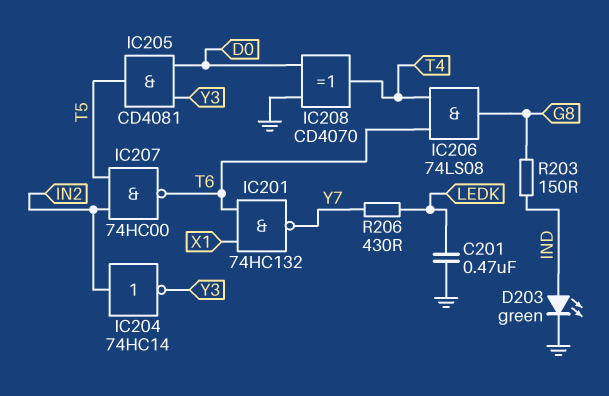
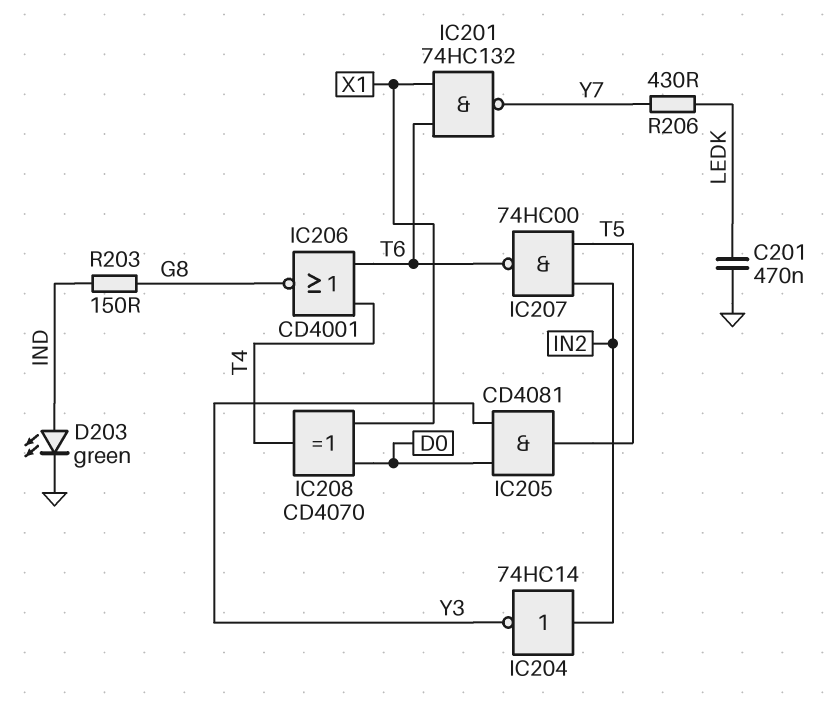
IC206: AND 74LS08 (in T4, in T6, out G8) -> NOR CD4001 (in T4, in T6, out G8)
IC208: XOR CD4070 (in D0, in GND, out T4) -> XOR CD4070 (in D0, in X1, out T4)

